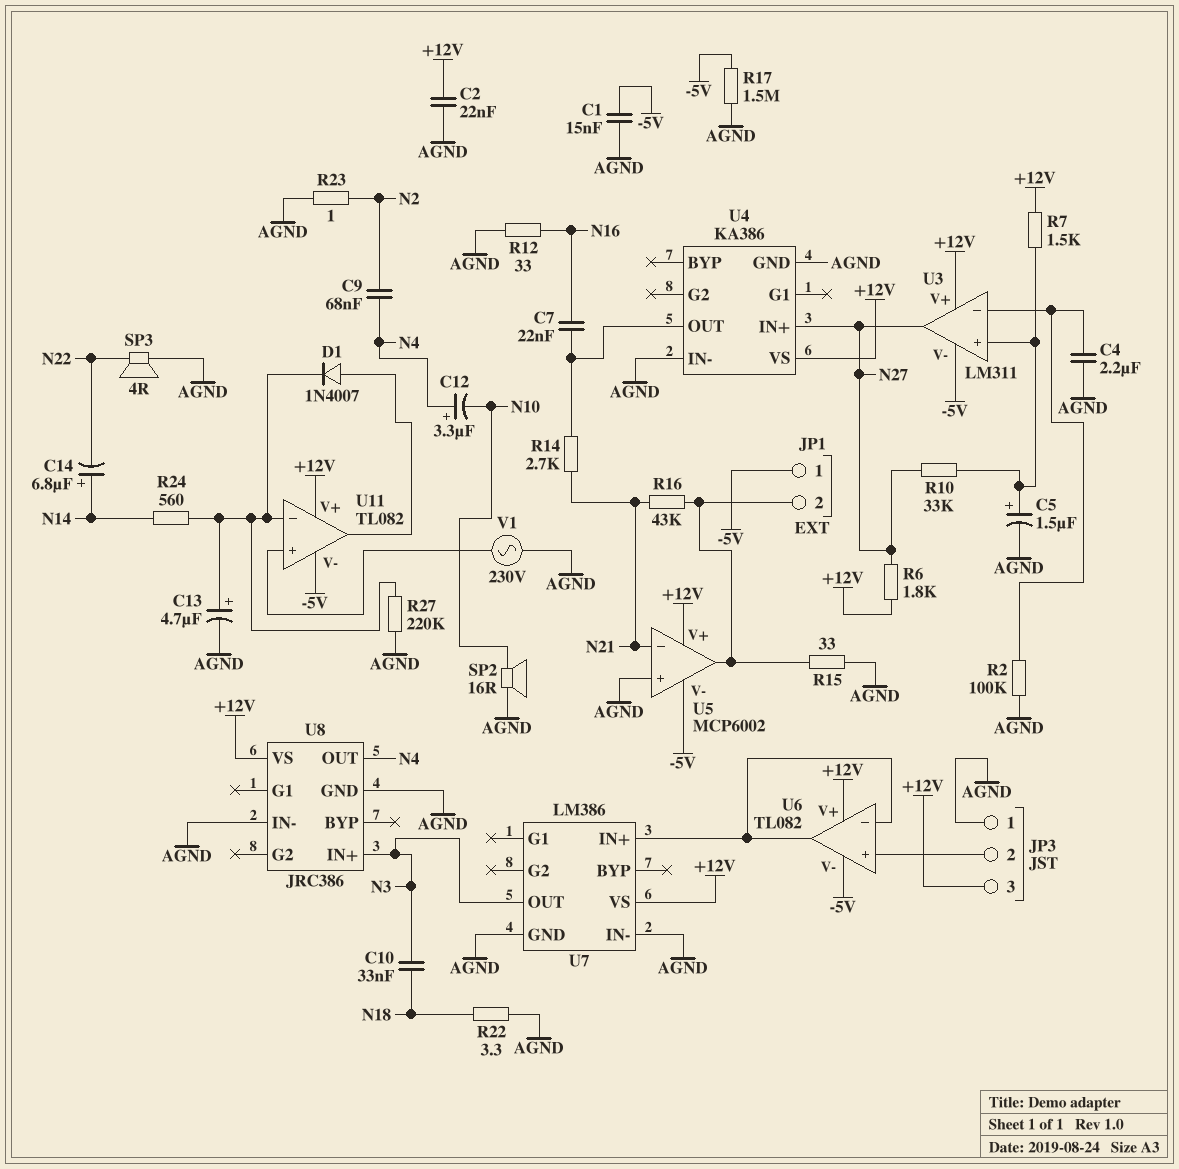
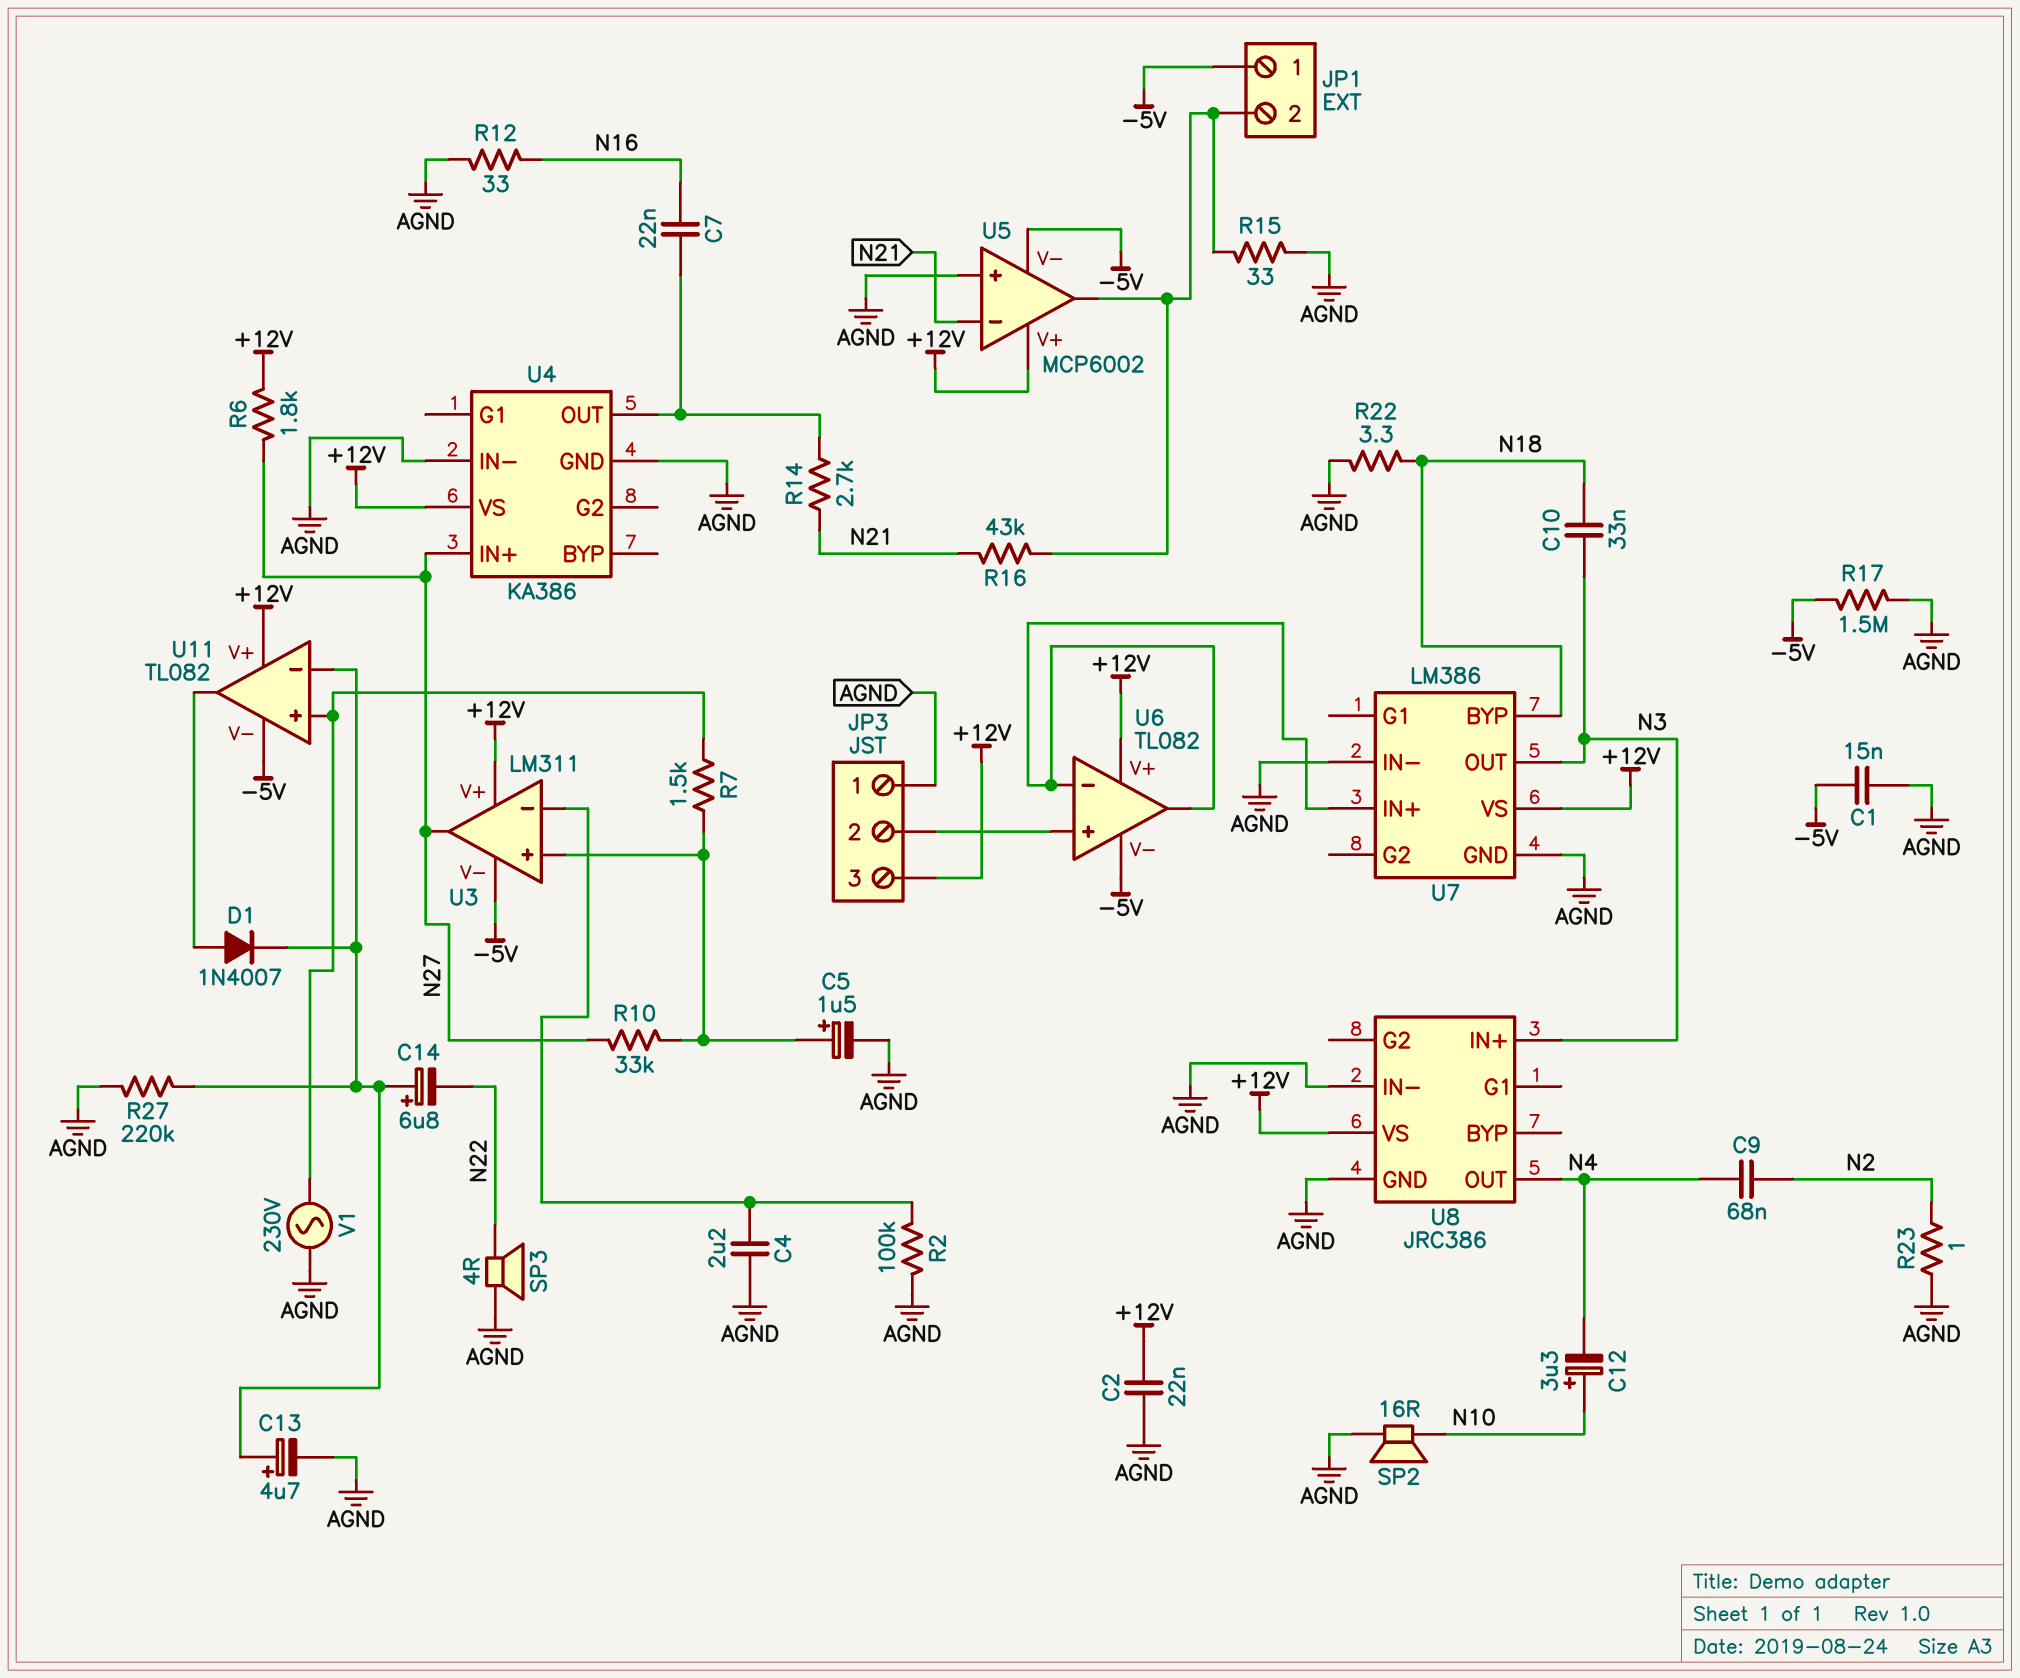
C12: 3.3uF (plus N4, minus N10) -> 3.3uF (plus N10, minus N4)
C14: 6.8uF (plus N14, minus N22) -> 6.8uF (plus U11/in-, minus N22)
R7: 1.5k (+12V, U3/in+) -> 1.5k (U3/in+, U11/in+)
R24: 560 (N14, U11/in-) -> none
U7 pin BYP: none -> N18

